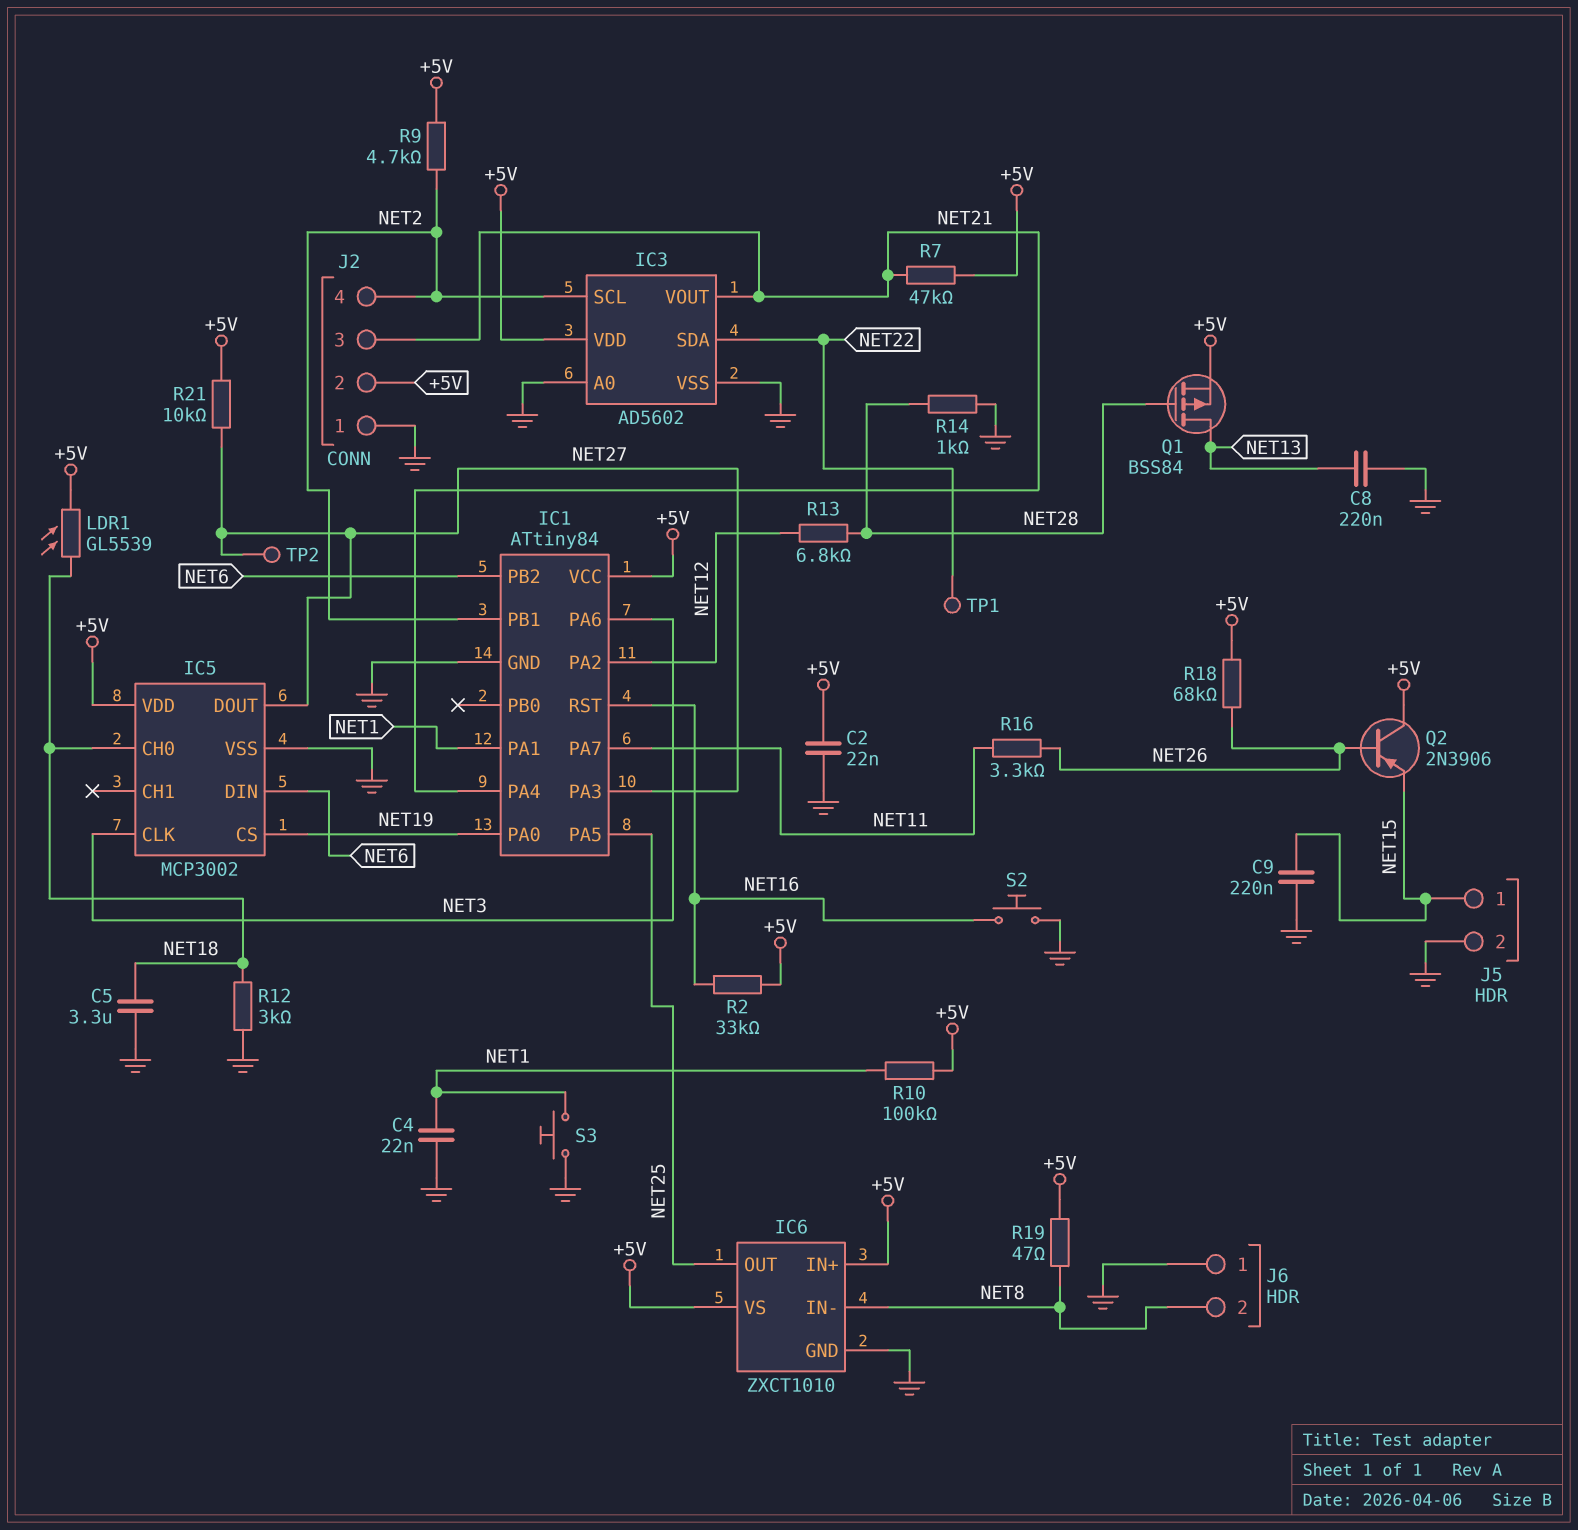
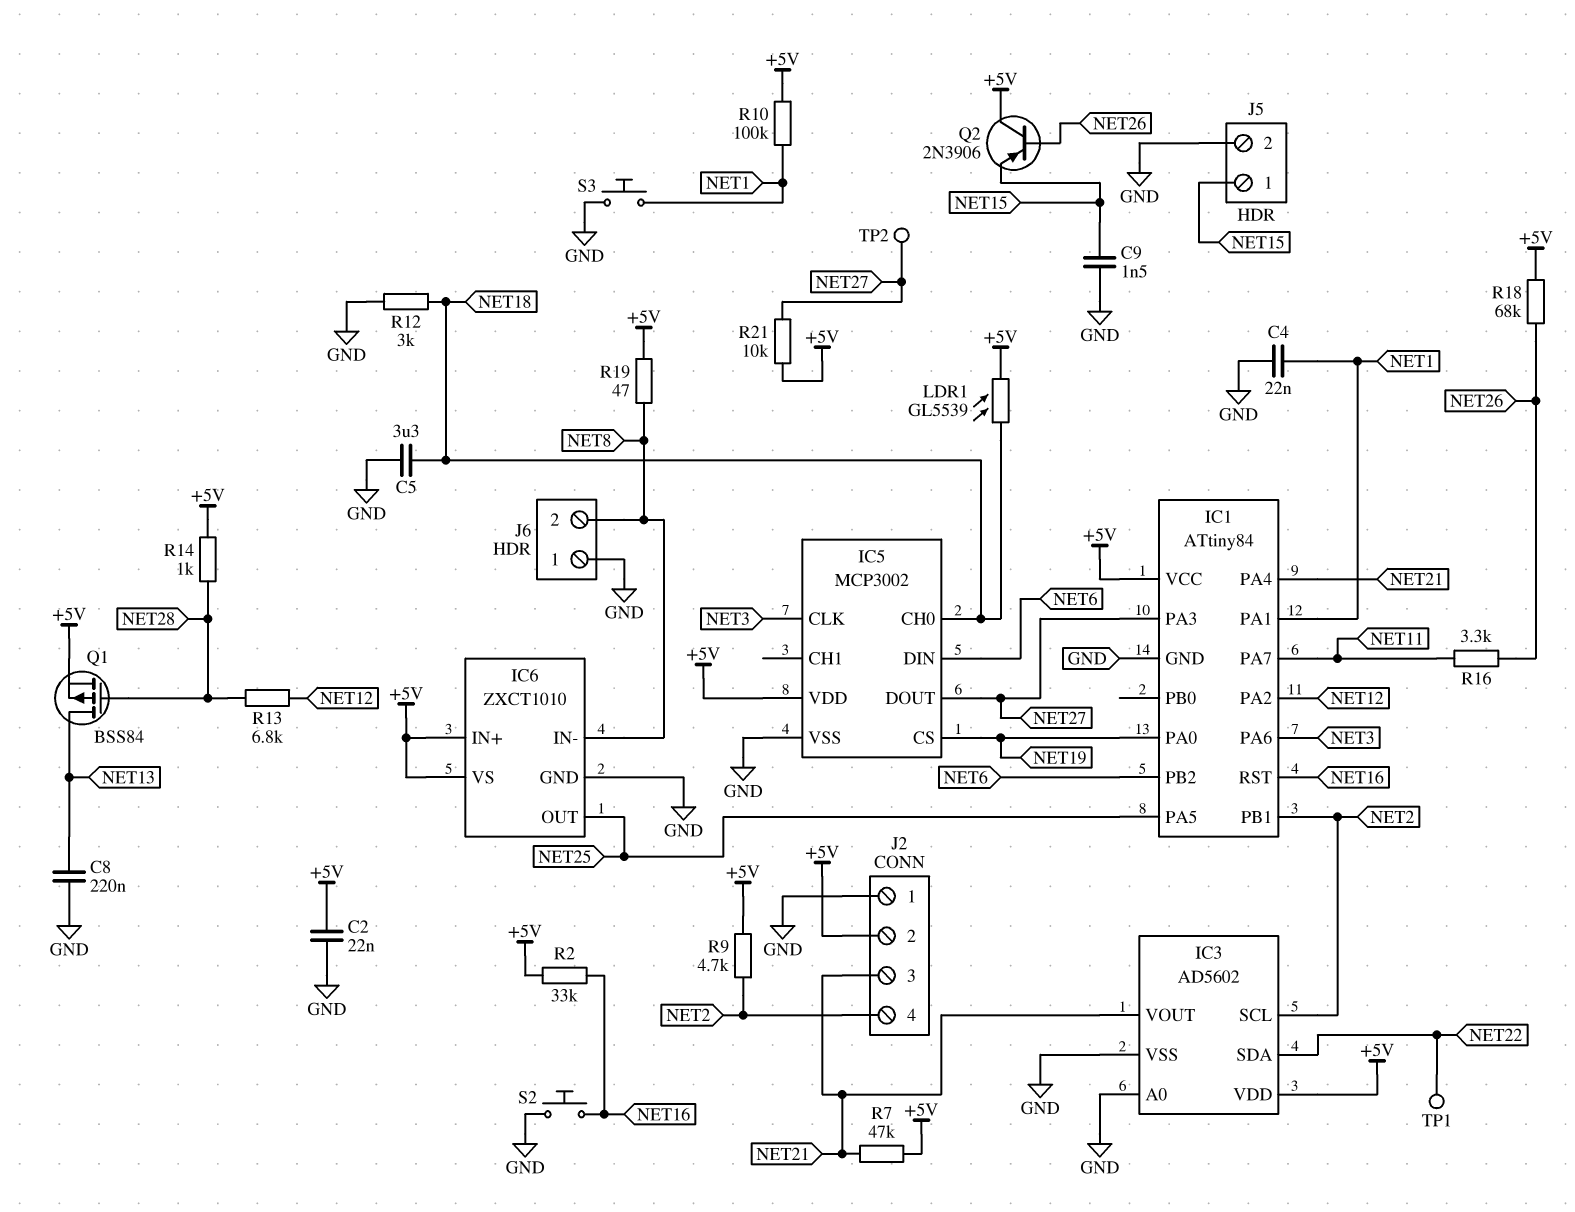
C9: 220nF (GND, NET15) -> 1.5nF (GND, NET15)
R14: 1k (GND, NET28) -> 1k (+5V, NET28)

